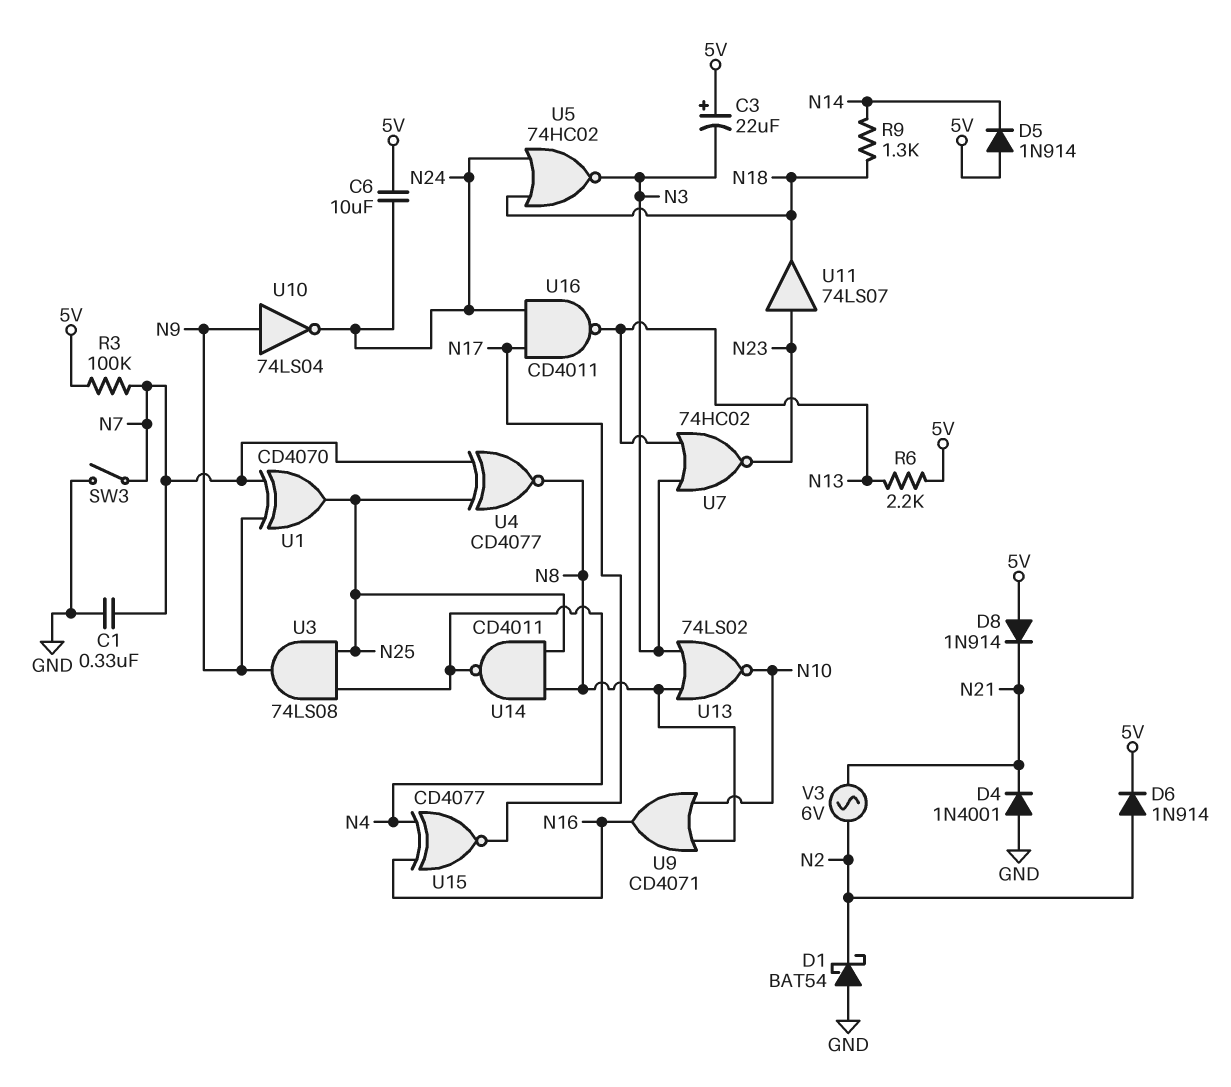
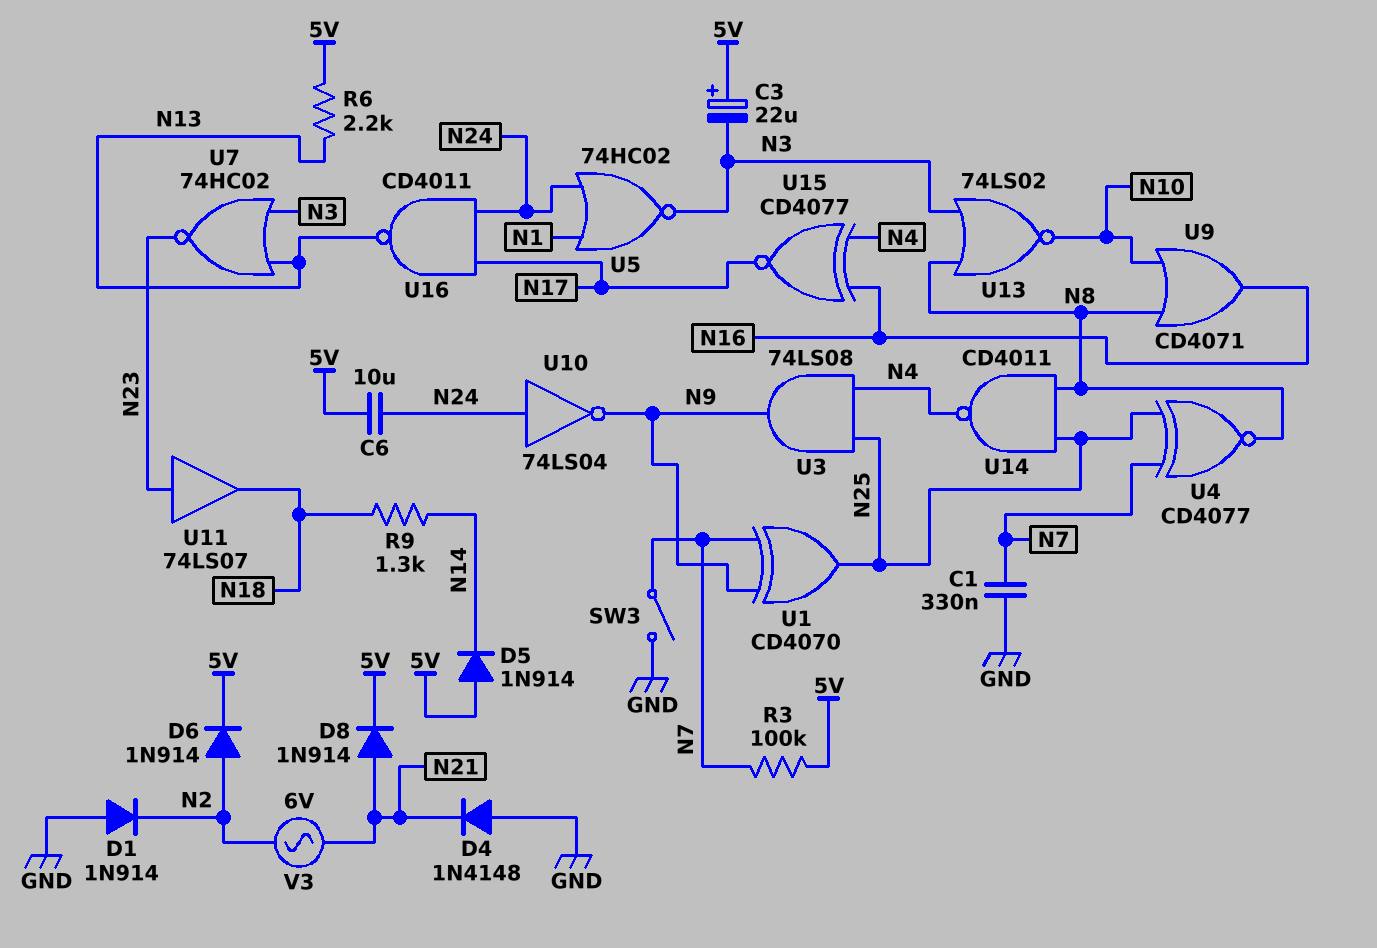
D1: schottky BAT54 (A GND, K N2) -> diode 1N914 (A GND, K N2)
D4: diode 1N4001 (A GND, K N21) -> diode 1N4148 (A GND, K N21)
D8: diode 1N914 (A 5V, K N21) -> diode 1N914 (A N21, K 5V)
U5: NOR 74HC02 (in N18, in N24, out N3) -> NOR 74HC02 (in N1, in N24, out N3)
U10: NOT 74LS04 (in N9, out N24) -> NOT 74LS04 (in N24, out N9)

